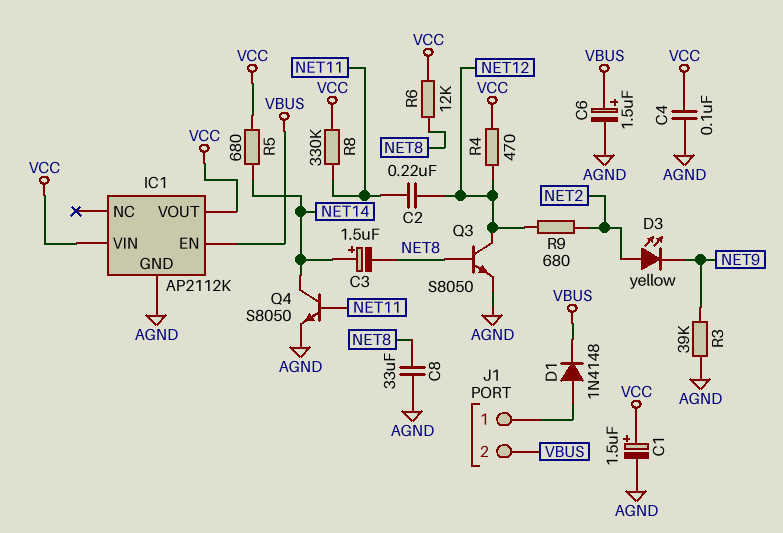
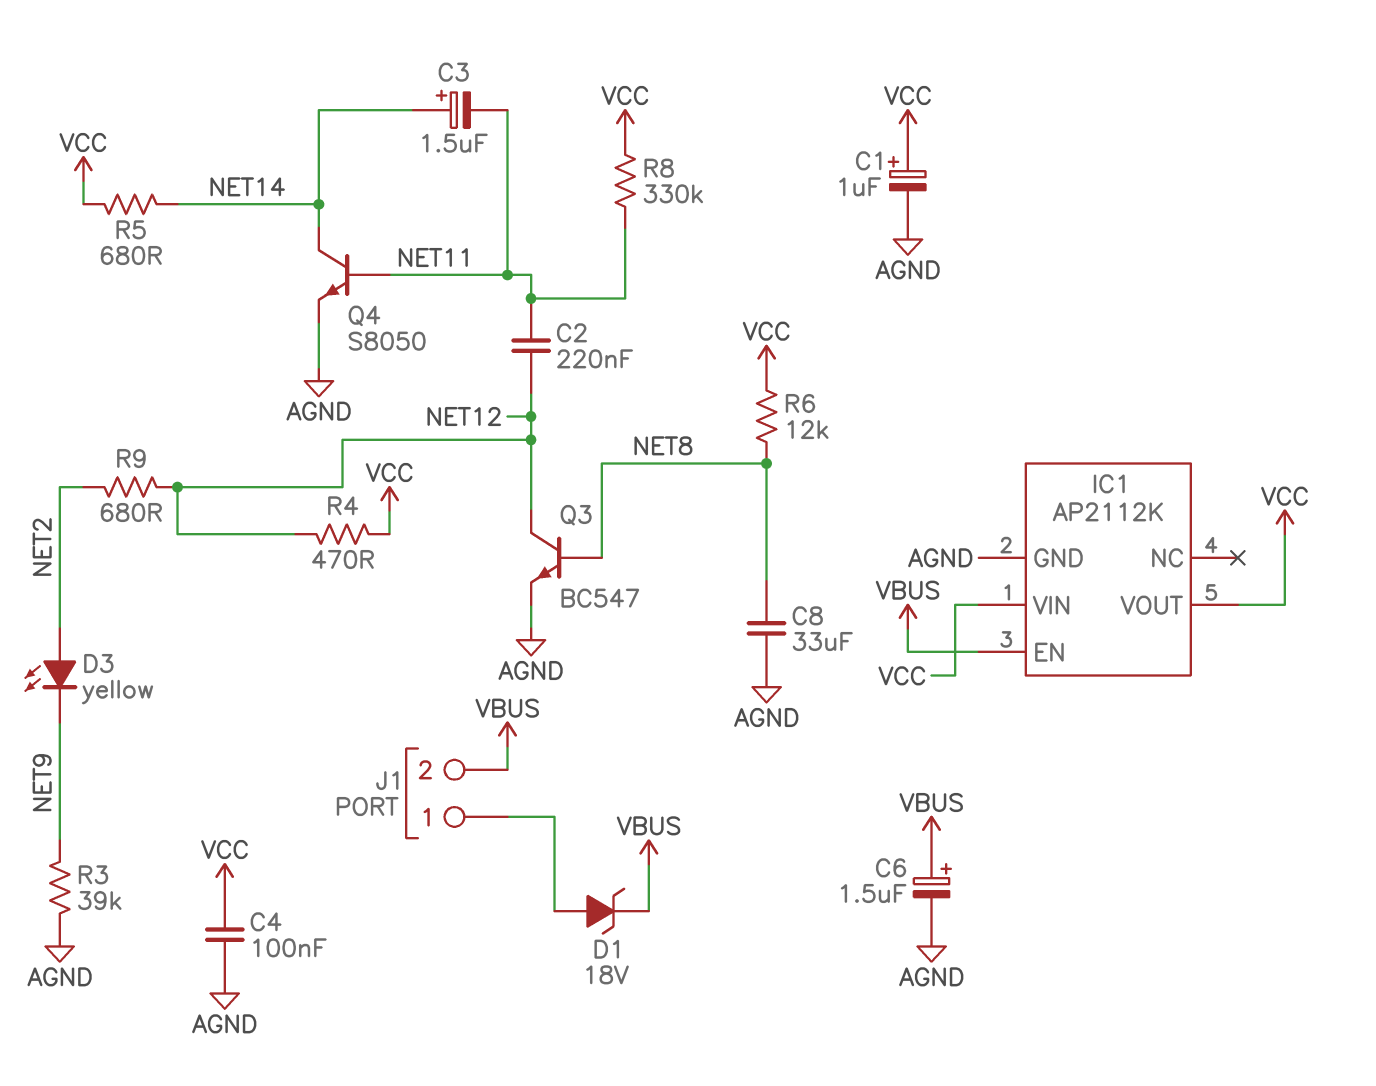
C1: 1.5uF (plus VCC, minus AGND) -> 1uF (plus VCC, minus AGND)
C3: 1.5uF (plus NET14, minus NET8) -> 1.5uF (plus NET14, minus NET11)
D1: diode 1N4148 (A J1/1, K VBUS) -> zener 18V (A J1/1, K VBUS)
Q3: NPN S8050 (B NET8, C NET12, E AGND) -> NPN BC547 (B NET8, C NET12, E AGND)

